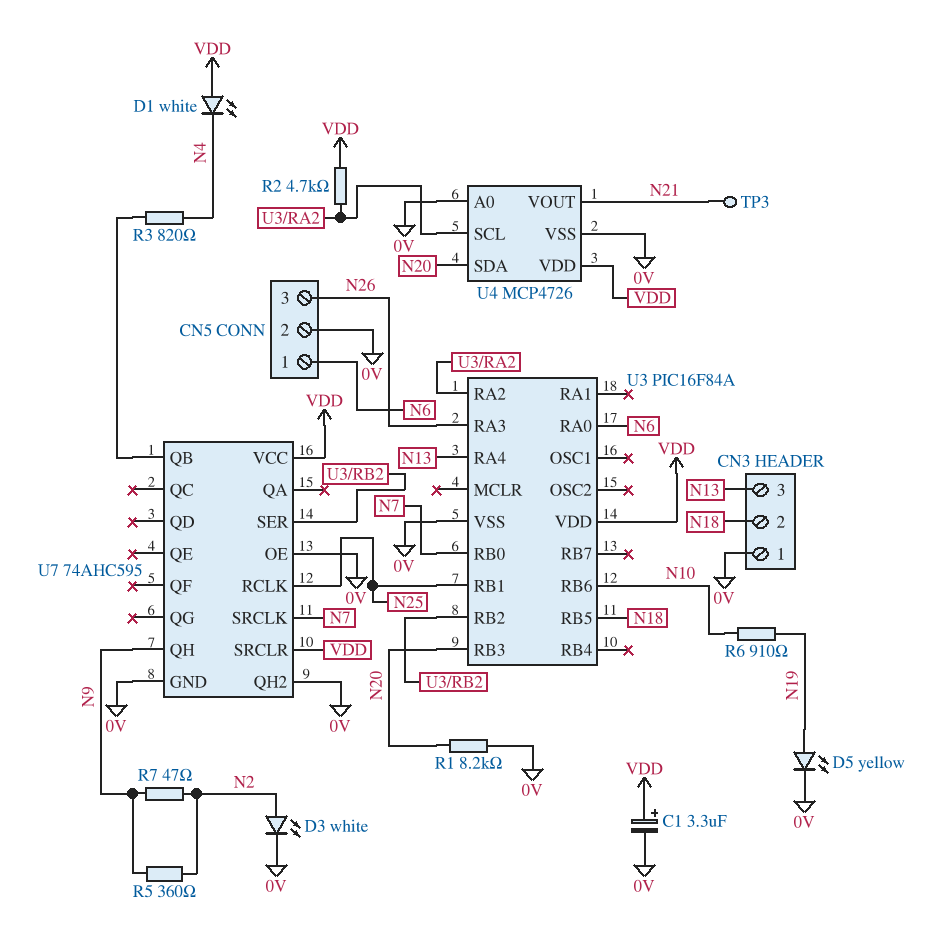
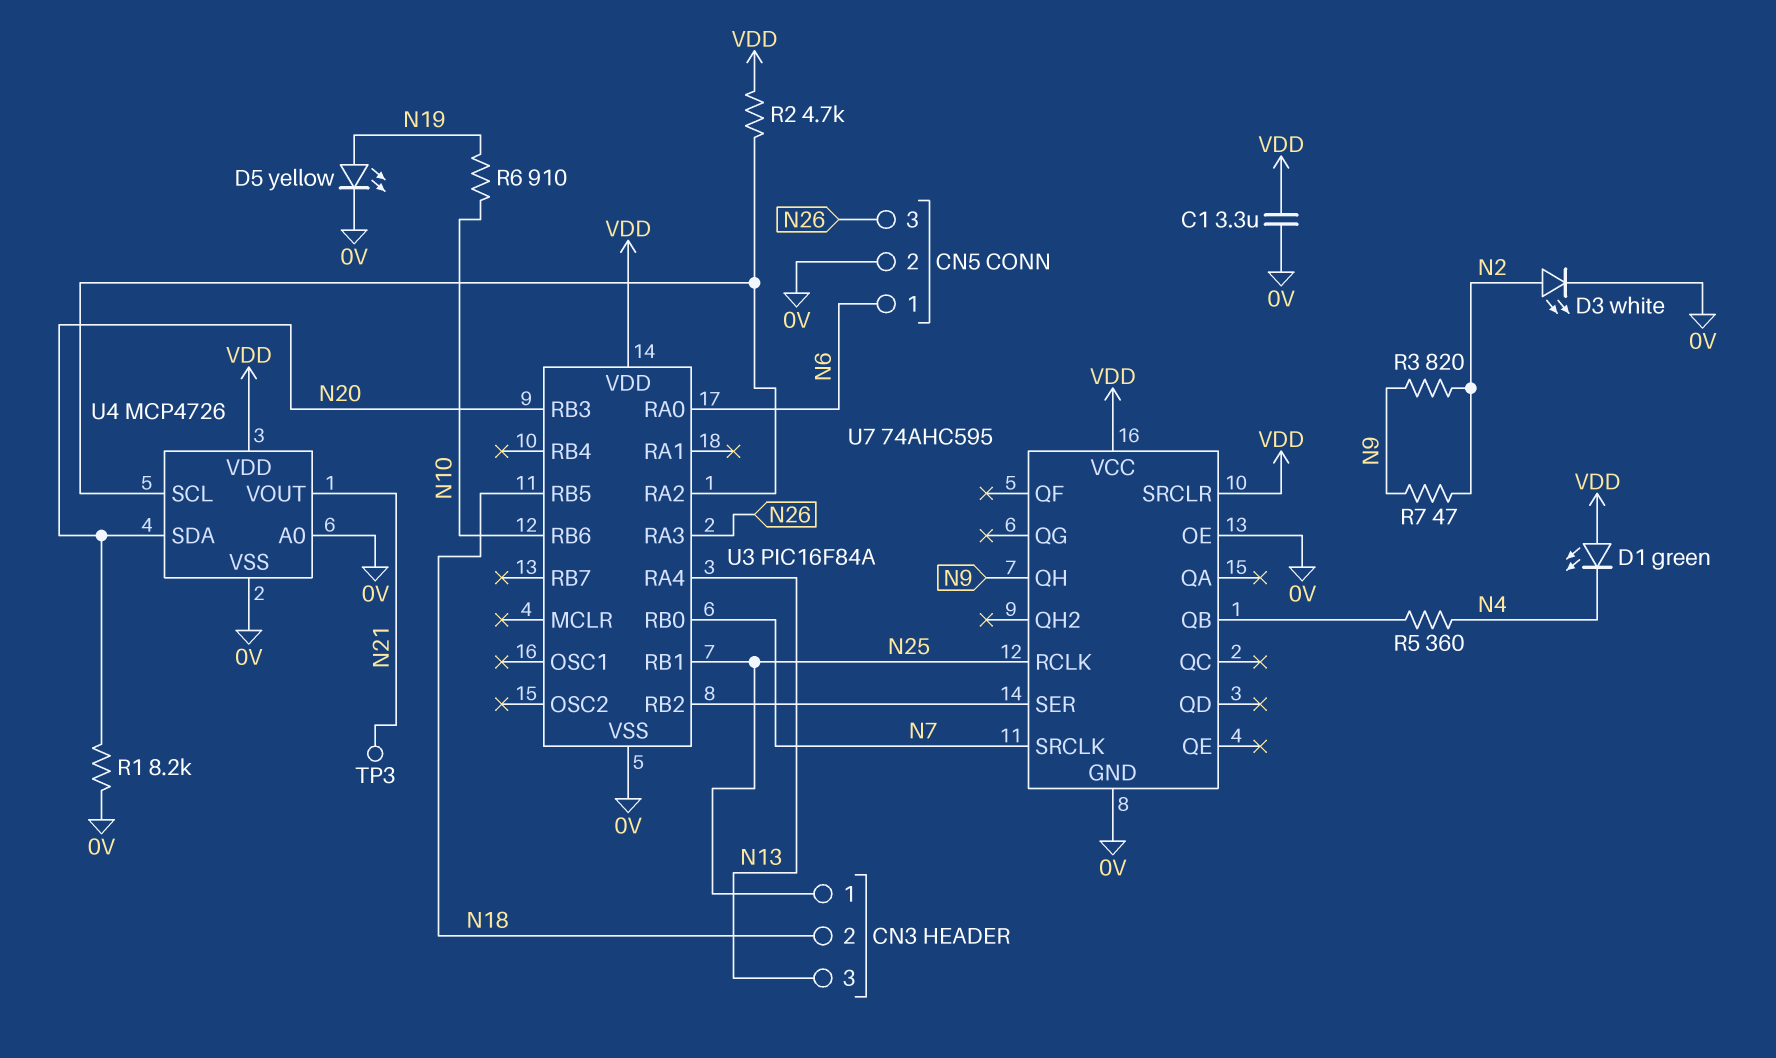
C1: 3.3uF (plus VDD, minus 0V) -> 3.3uF (0V, VDD)
CN3 pin 1: 0V -> N25
D1: LED white (A VDD, K N4) -> LED green (A VDD, K N4)
R3: 820 (N4, U7/QB) -> 820 (N2, N9)
R5: 360 (N2, N9) -> 360 (N4, U7/QB)
U7 pin QH2: 0V -> none

